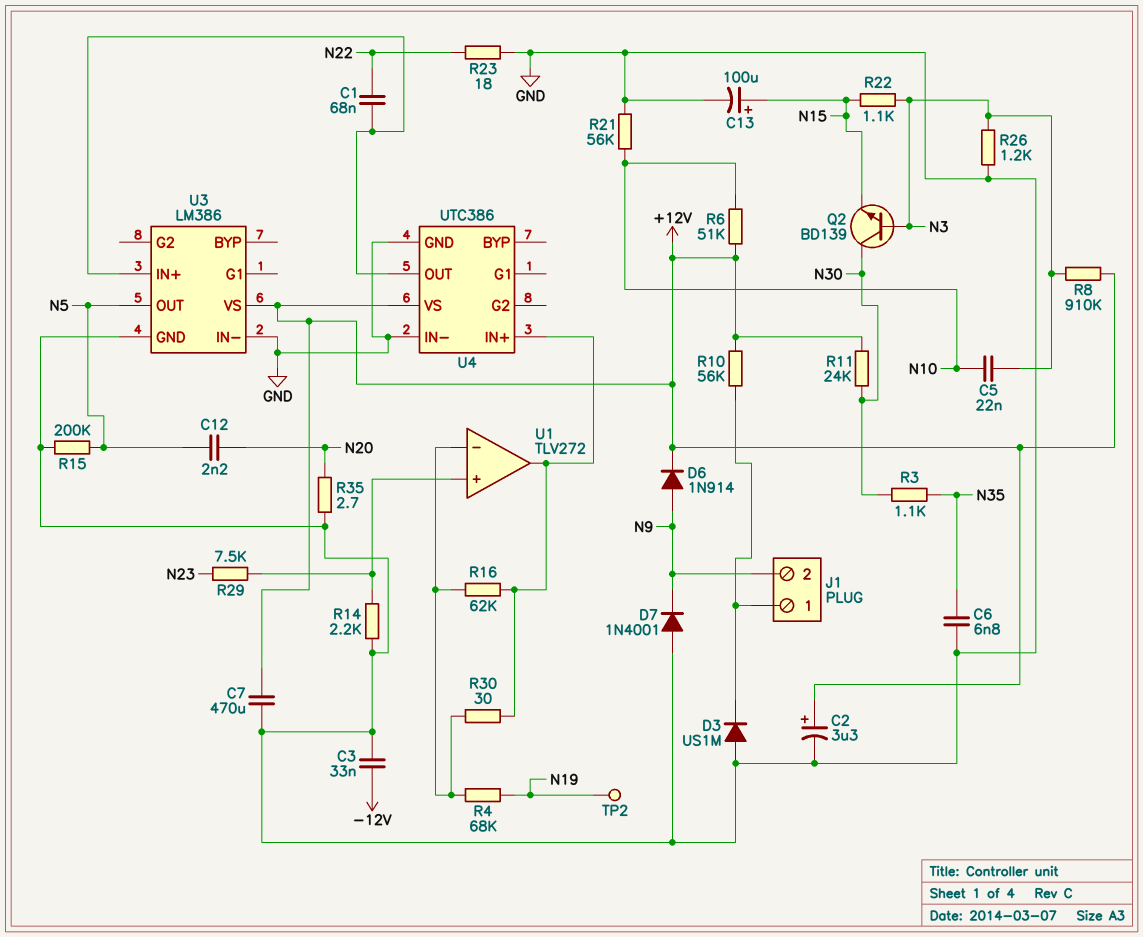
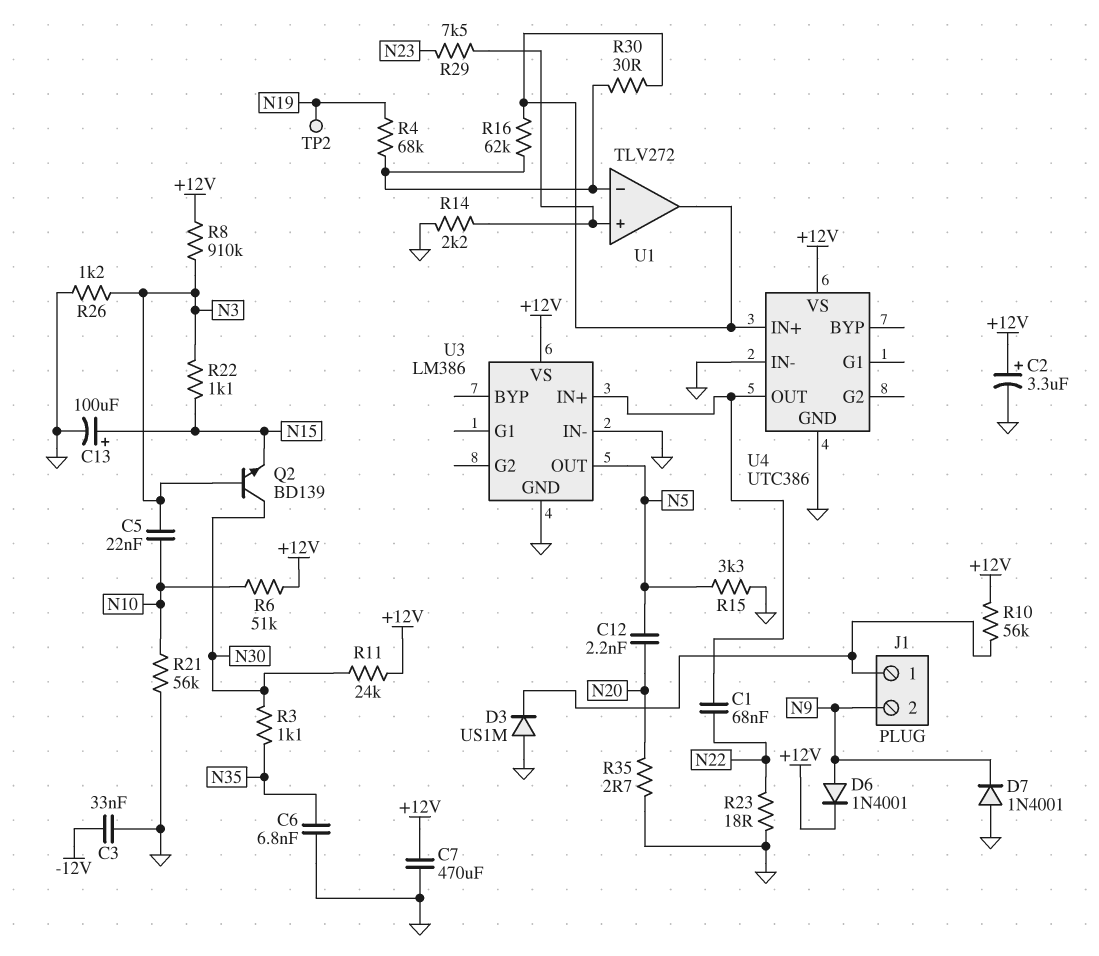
D6: diode 1N914 (A N9, K +12V) -> diode 1N4001 (A N9, K +12V)
R15: 200k (GND, N5) -> 3.3k (GND, N5)

